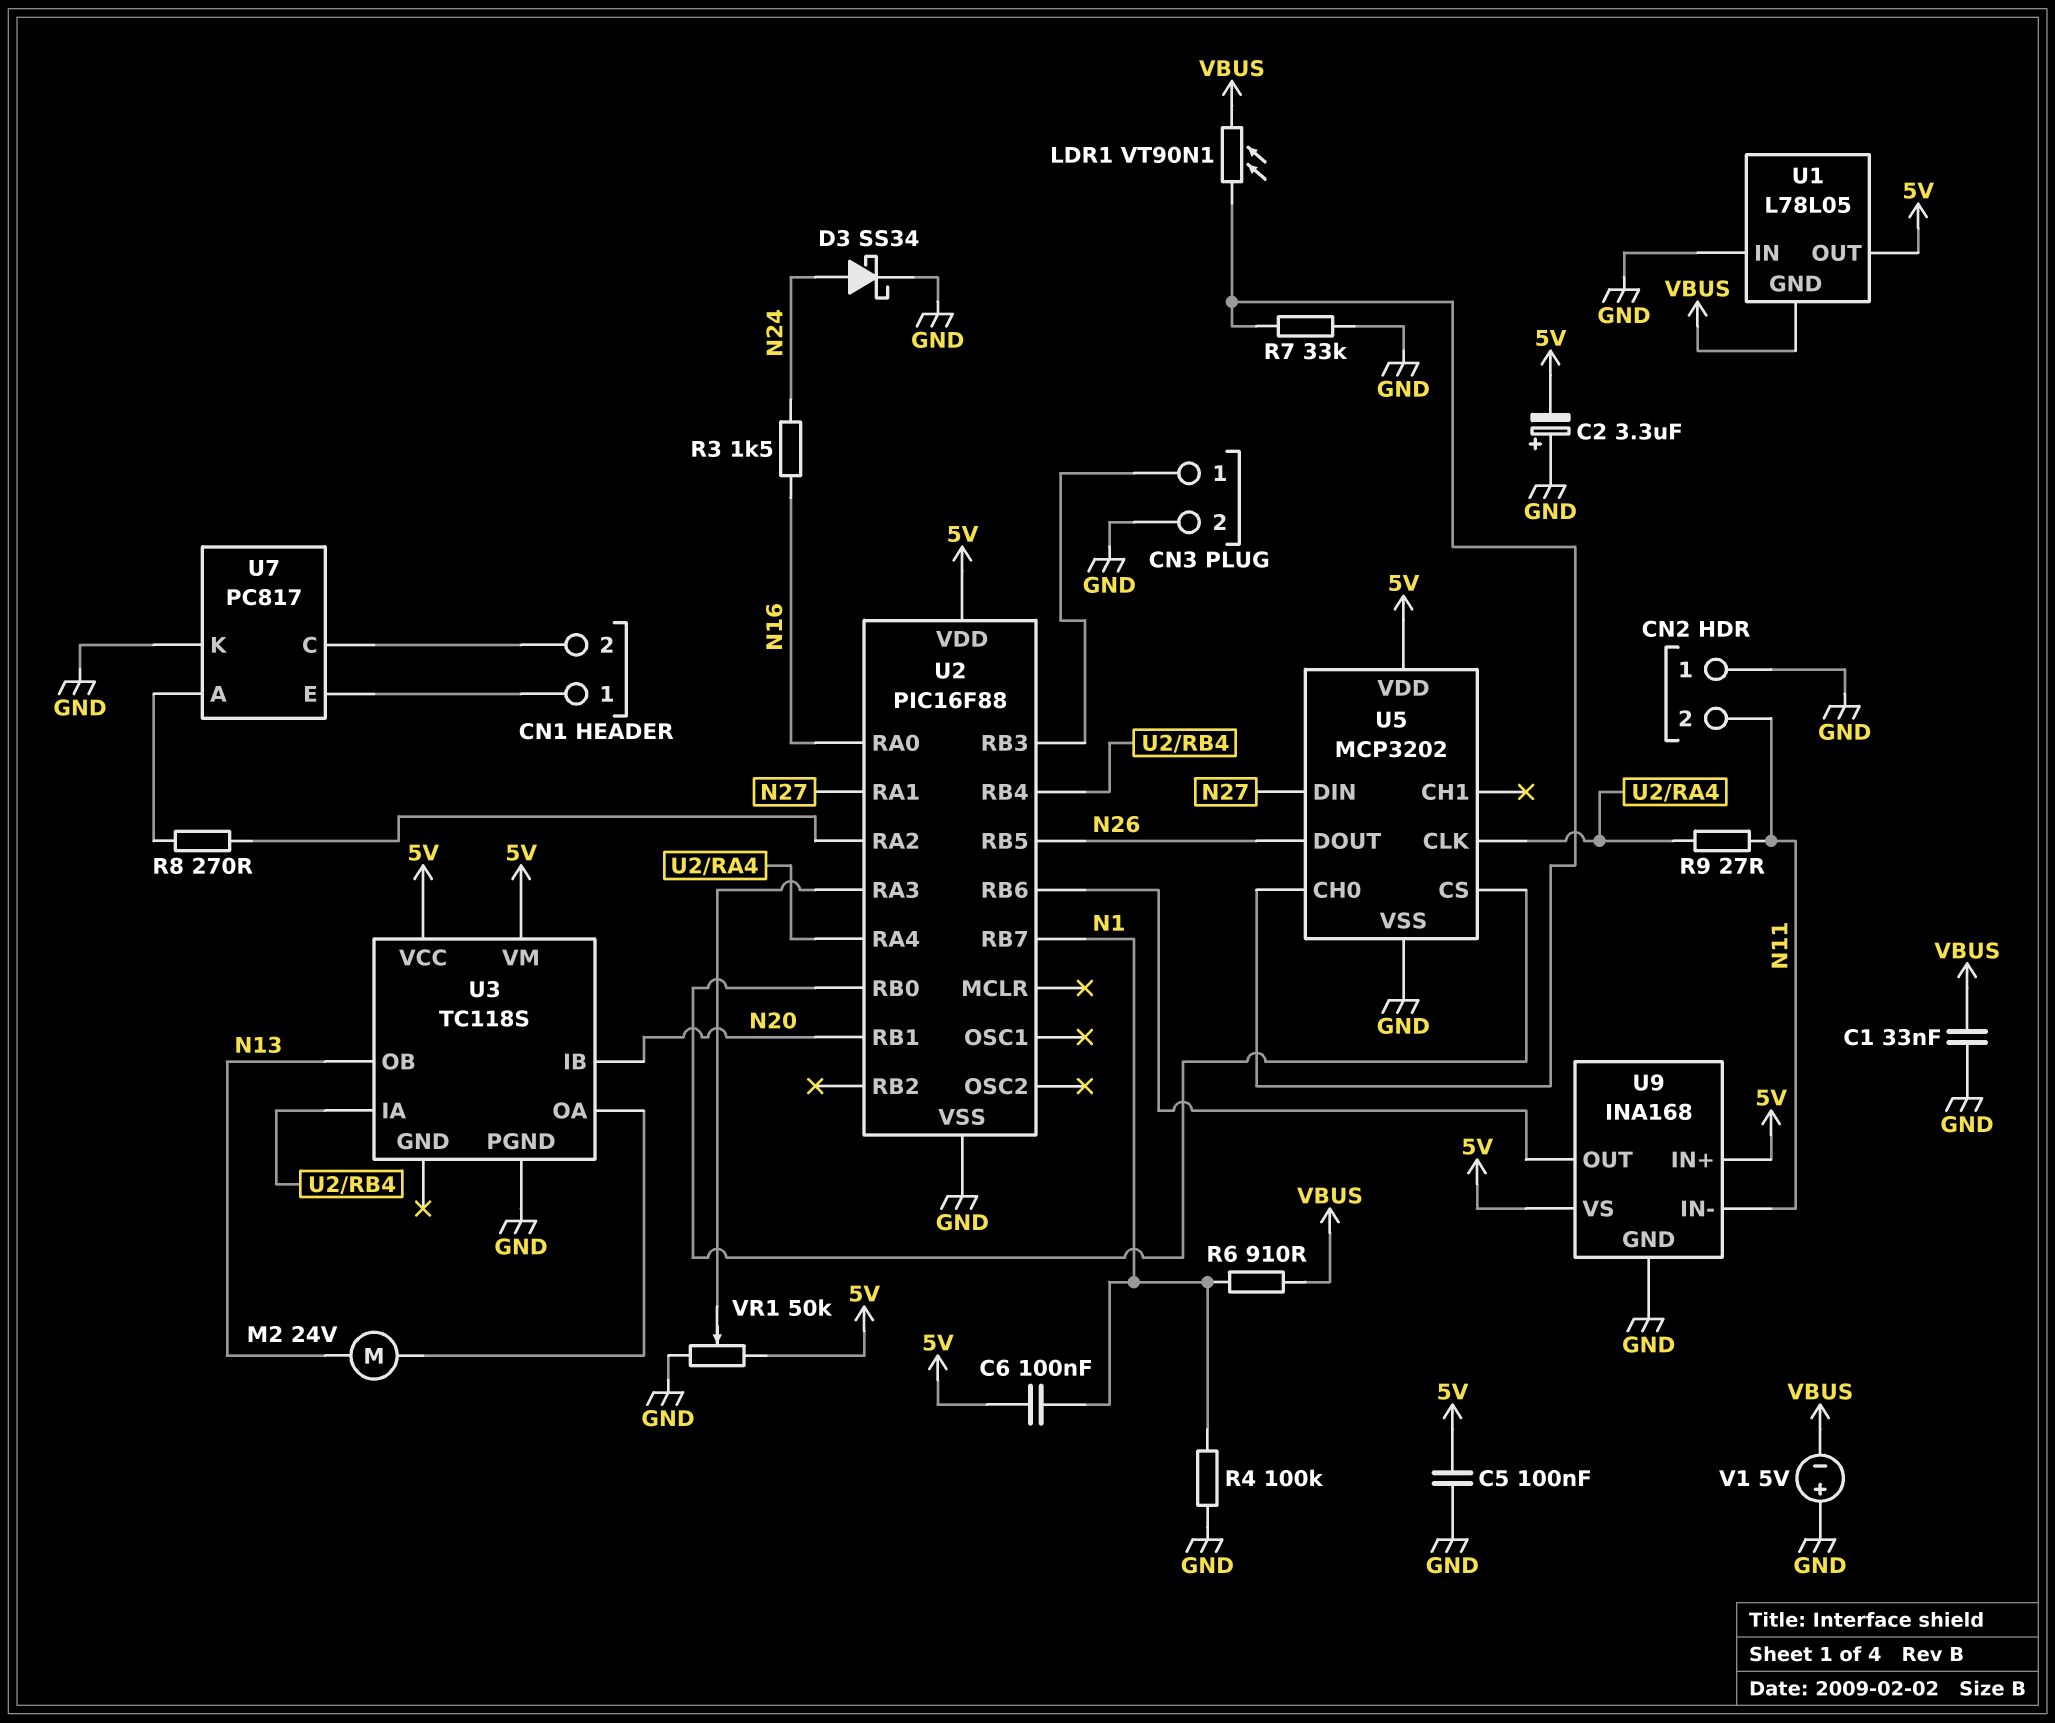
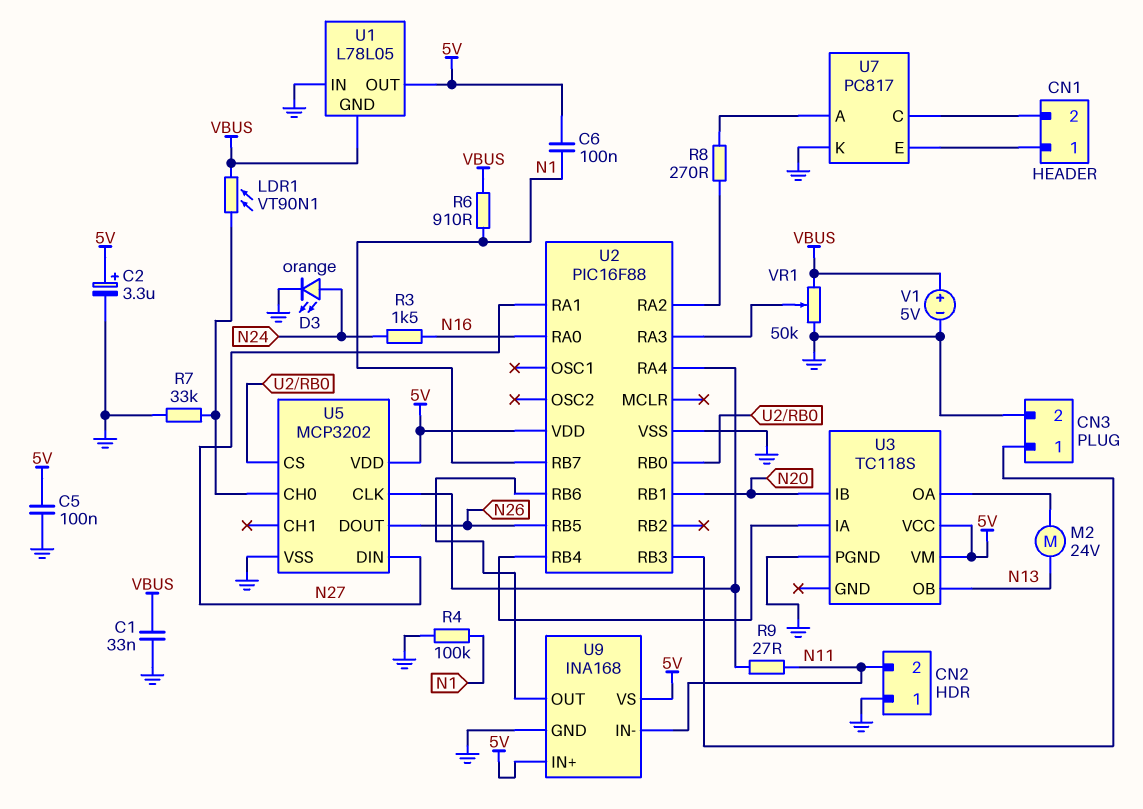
C2: 3.3uF (plus GND, minus 5V) -> 3.3uF (plus 5V, minus GND)
D3: schottky SS34 (A N24, K GND) -> LED orange (A N24, K GND)
V1: 5V (plus GND, minus VBUS) -> 5V (plus VBUS, minus GND)
VR1: 50k (5V, GND, wiper U2/RA3) -> 50k (GND, VBUS, wiper U2/RA3)

